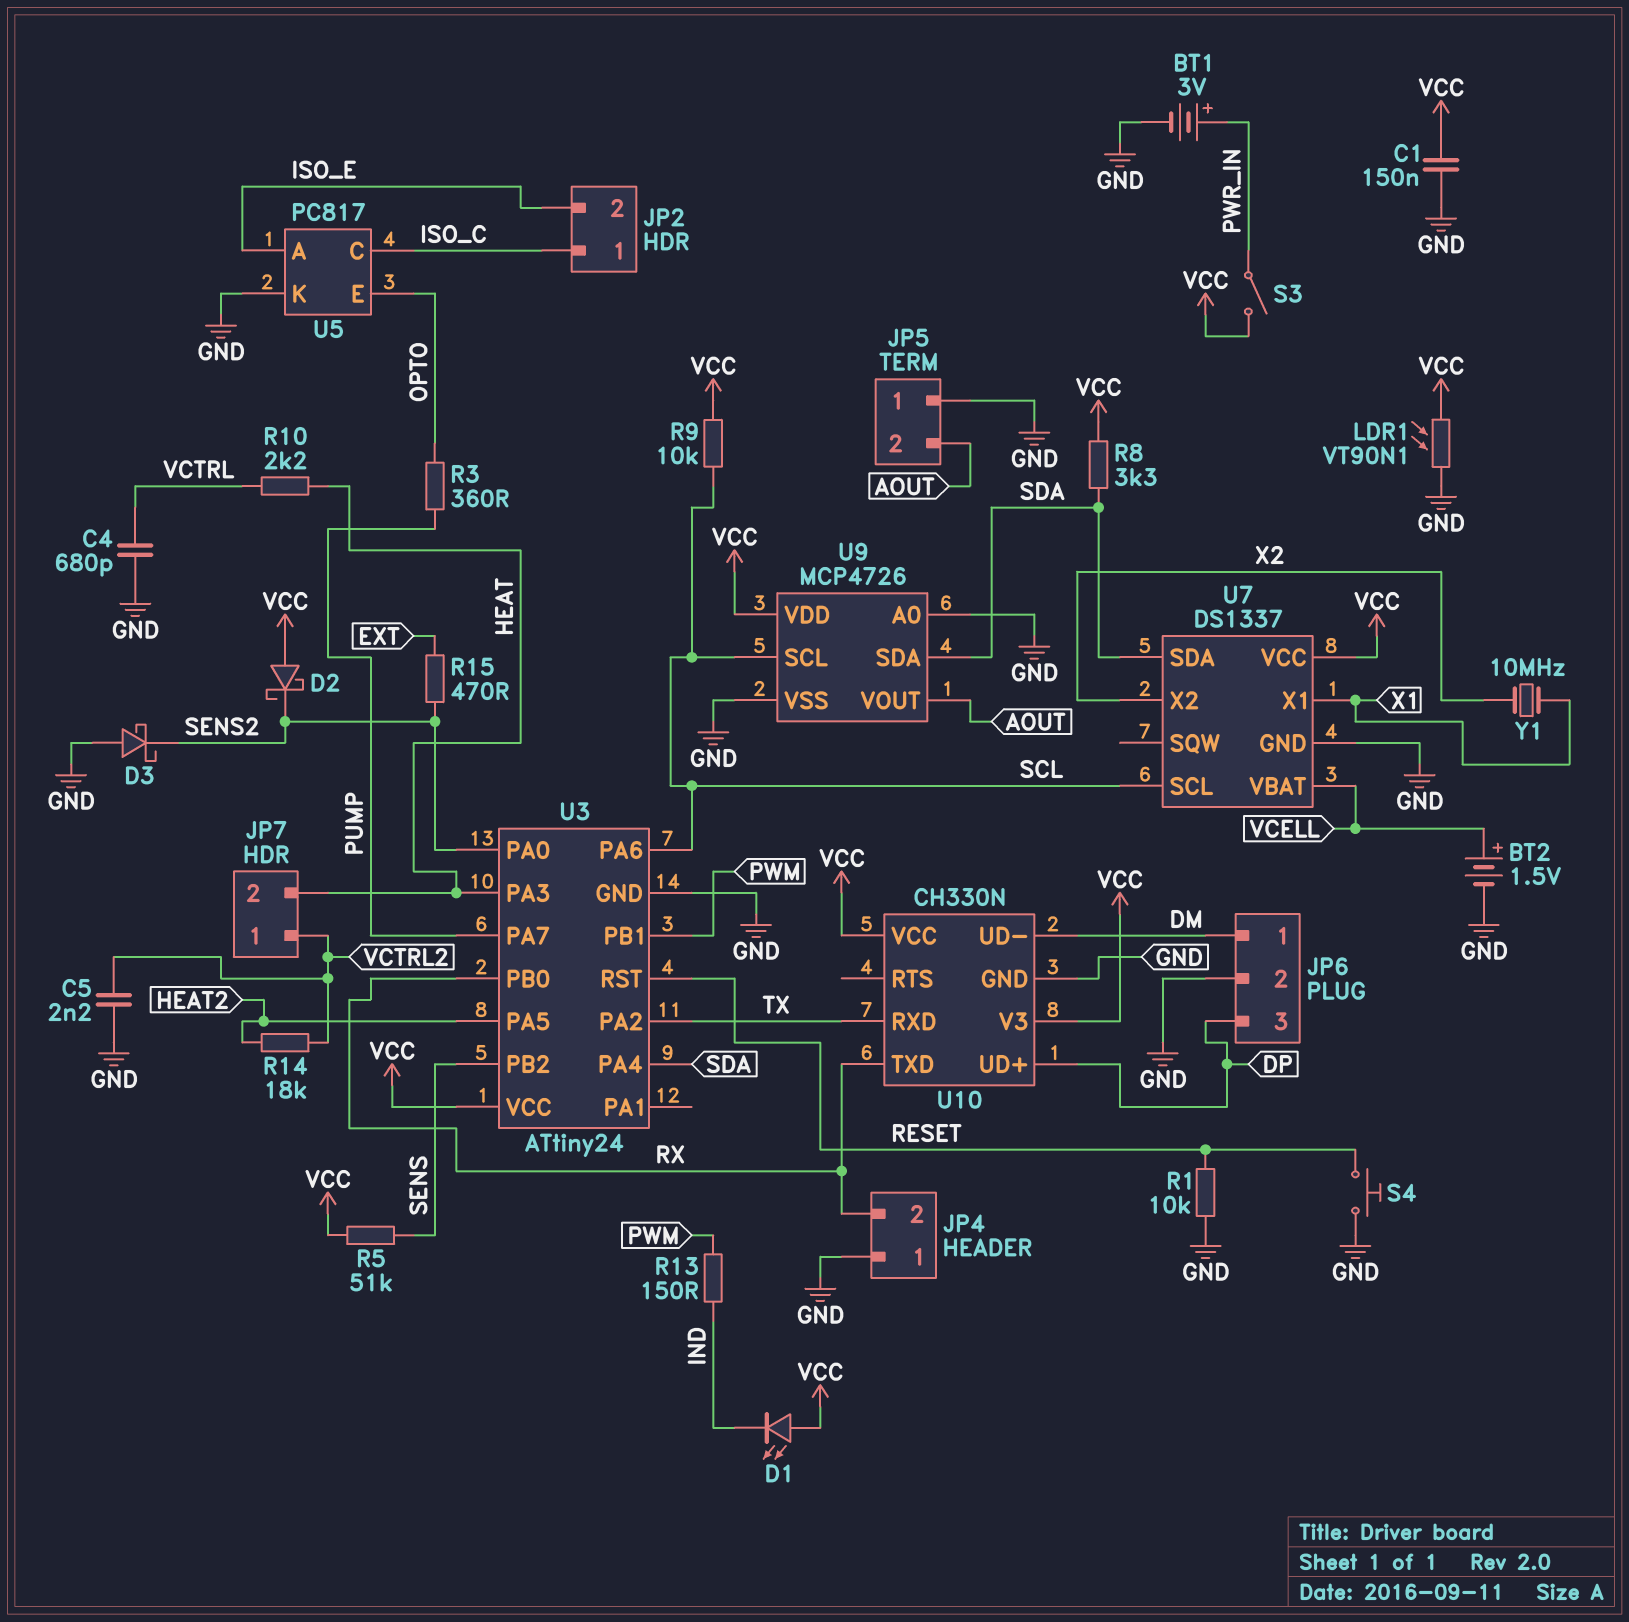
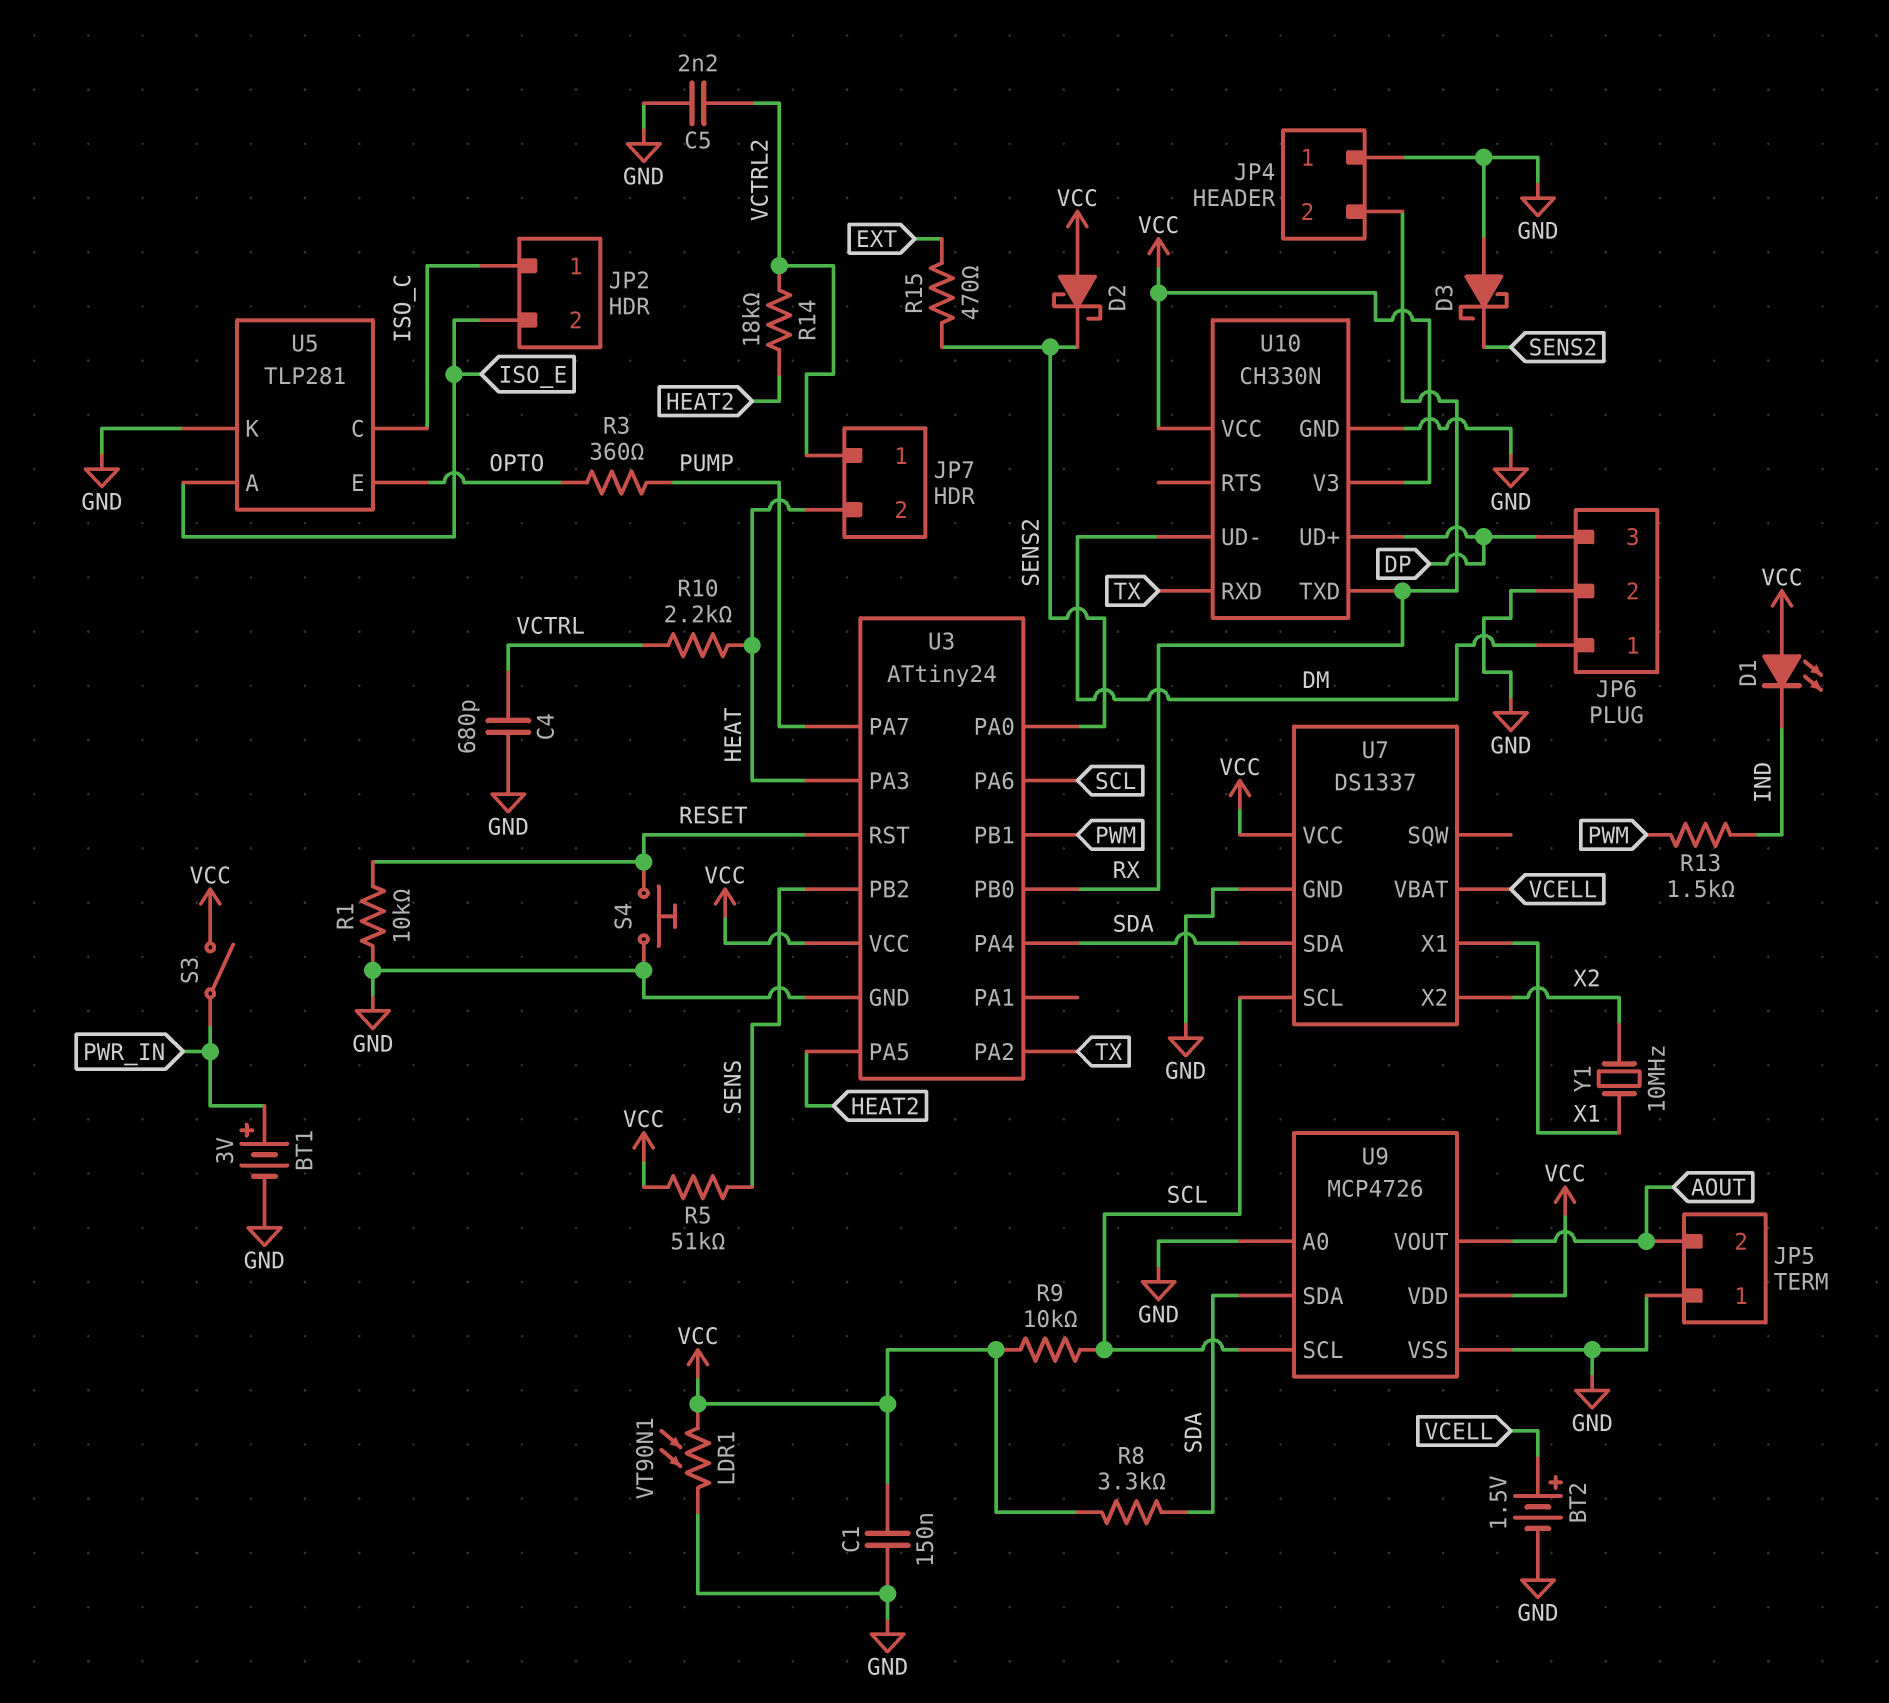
R13: 150 (IND, PWM) -> 1.5k (IND, PWM)
U5: PC817 -> TLP281

